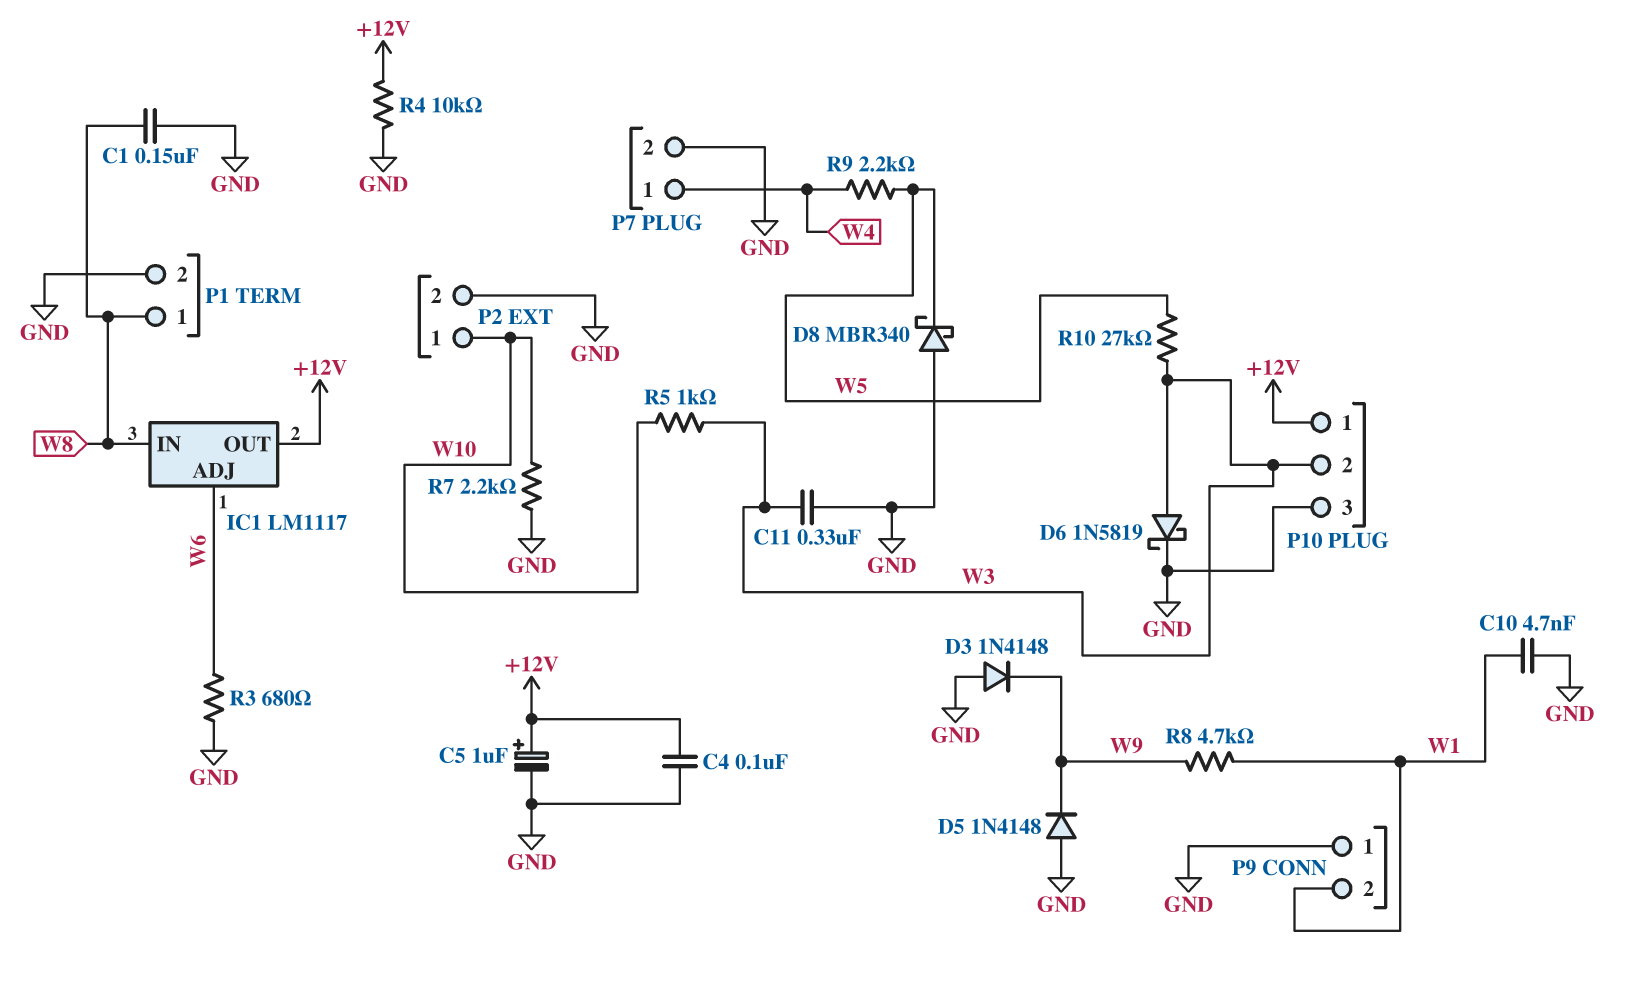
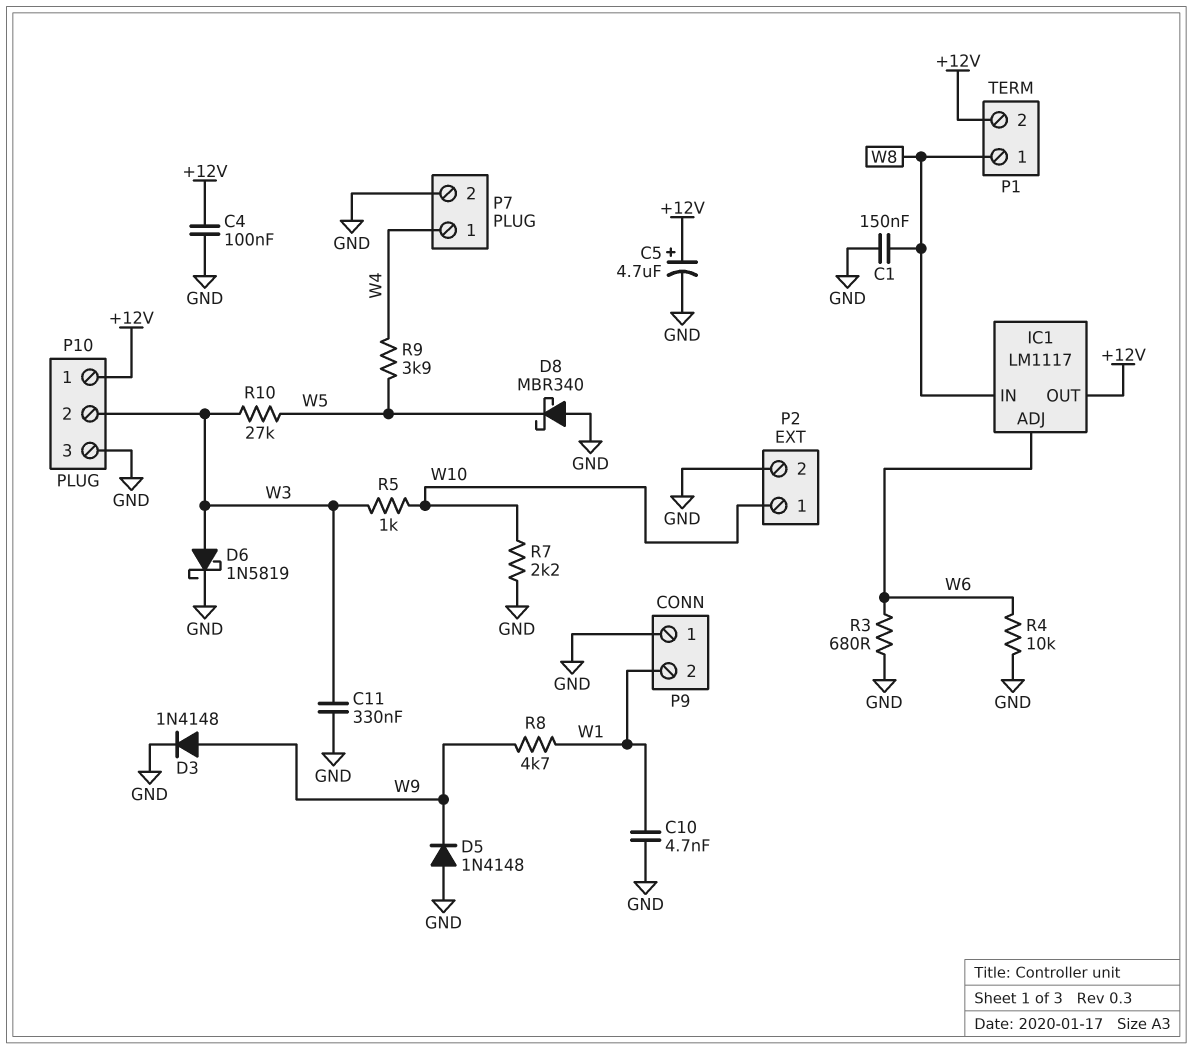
C5: 1uF (plus +12V, minus GND) -> 4.7uF (plus +12V, minus GND)
D3: diode 1N4148 (A GND, K W9) -> diode 1N4148 (A W9, K GND)
P1 pin 2: GND -> +12V
R4: 10k (+12V, GND) -> 10k (GND, W6)
R9: 2.2k (W4, W5) -> 3.9k (W4, W5)

